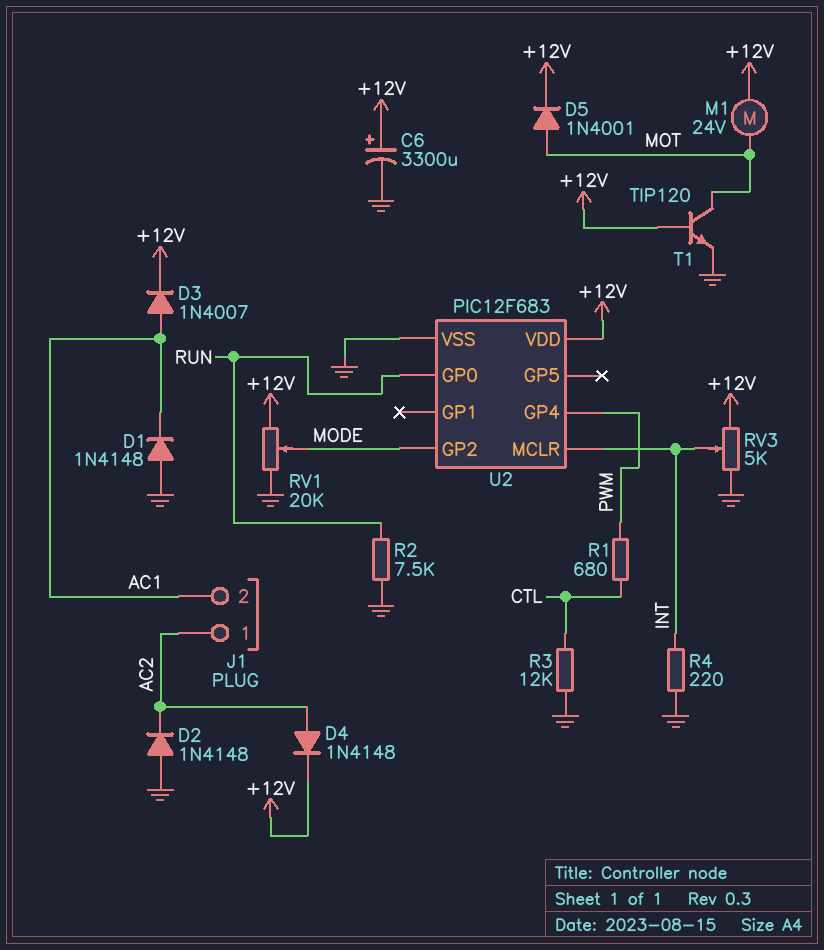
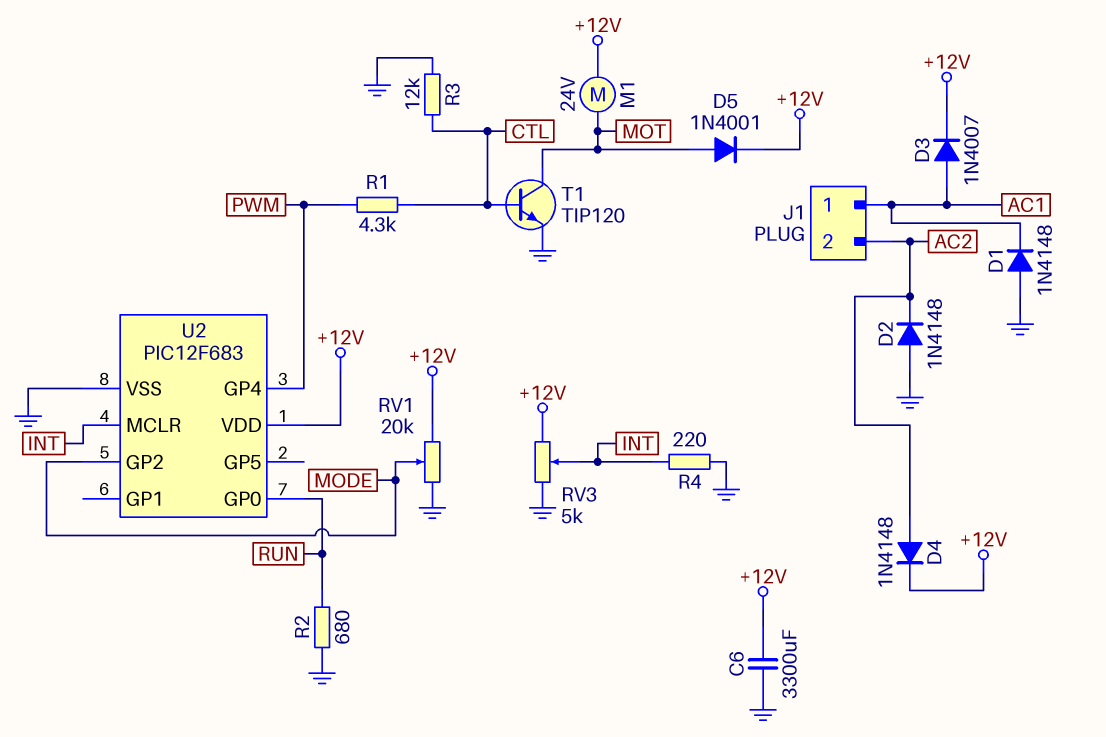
C6: 3300uF (plus +12V, minus GND) -> 3300uF (+12V, GND)
J1 pin 1: AC2 -> AC1
J1 pin 2: AC1 -> AC2
R1: 680 (CTL, PWM) -> 4.3k (CTL, PWM)
R2: 7.5k (GND, RUN) -> 680 (GND, RUN)
T1: NPN TIP120 (B +12V, C MOT, E GND) -> NPN TIP120 (B CTL, C MOT, E GND)

